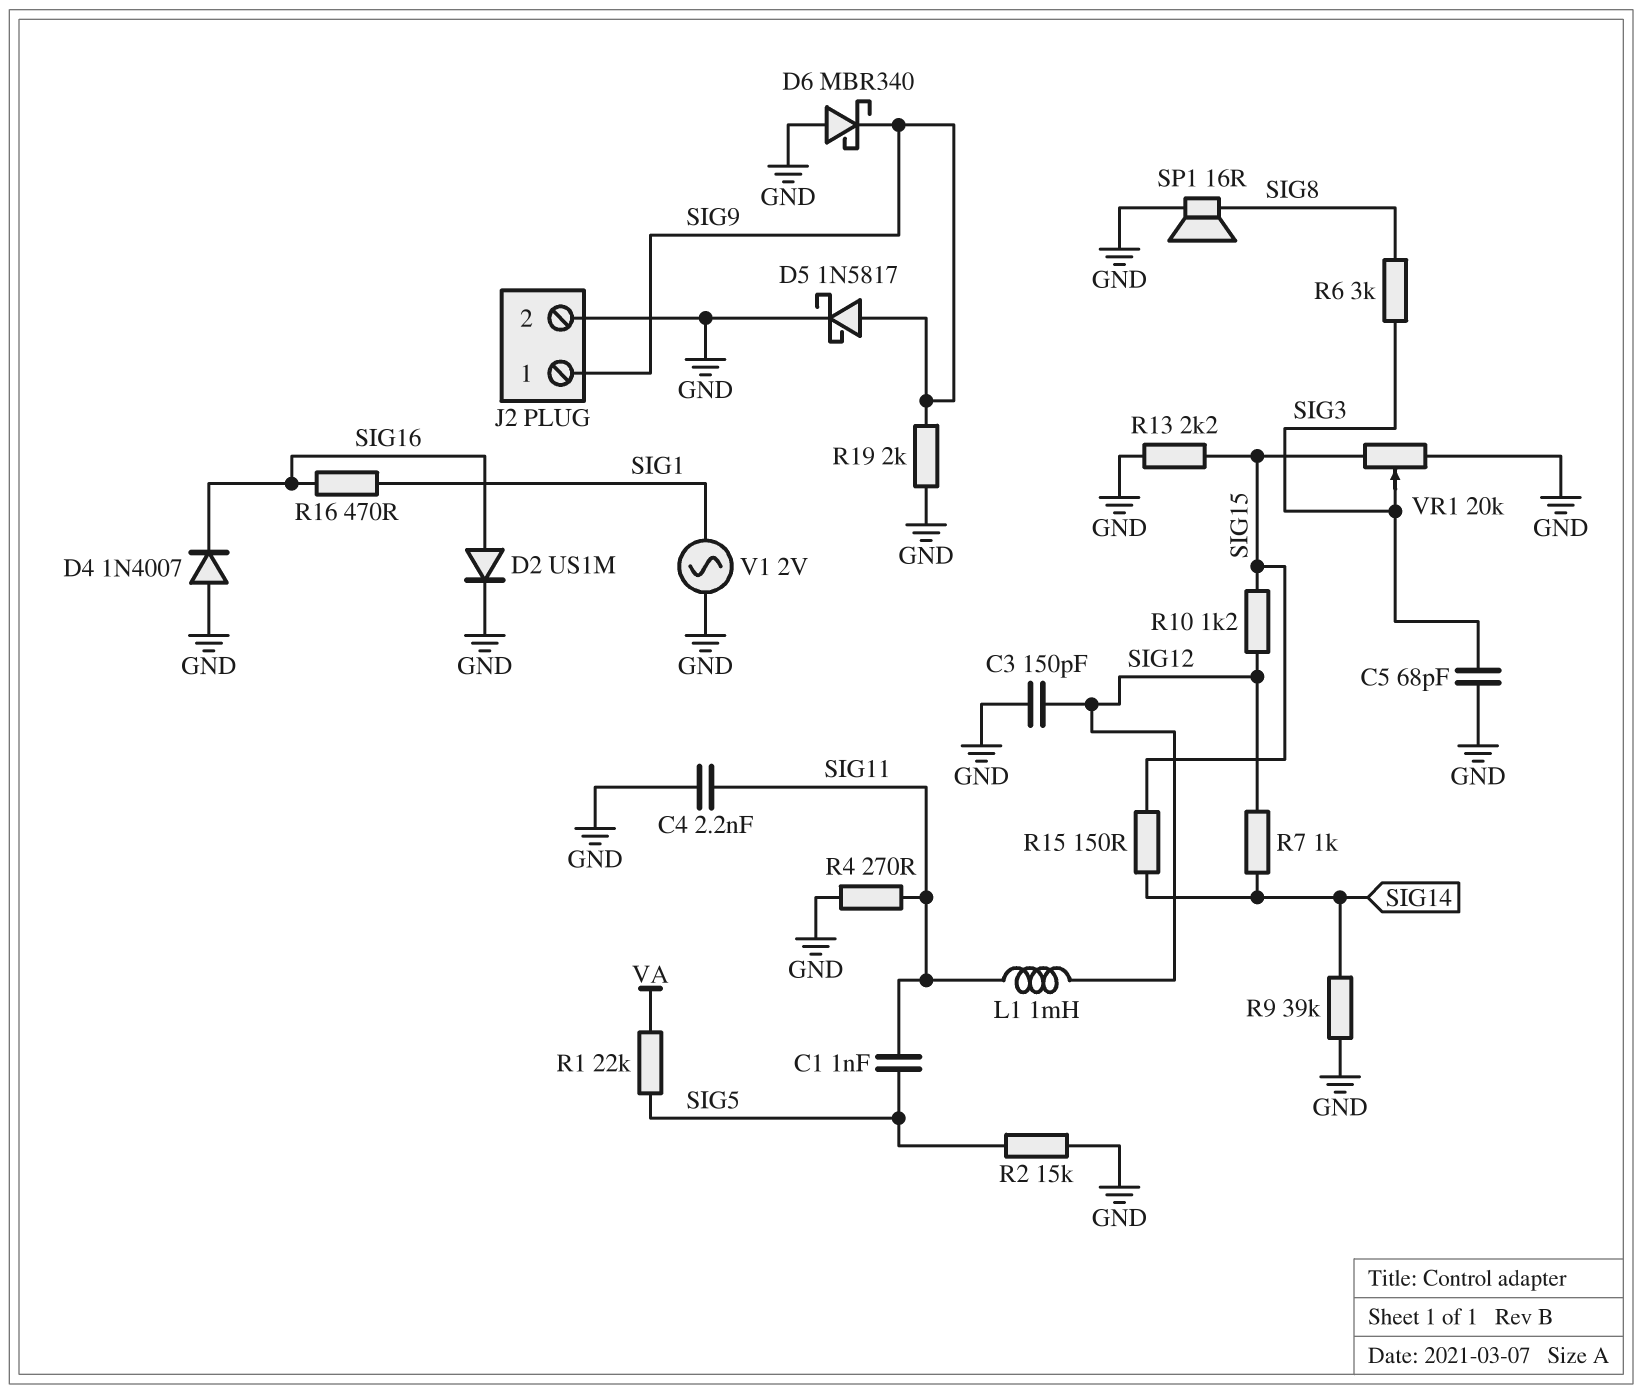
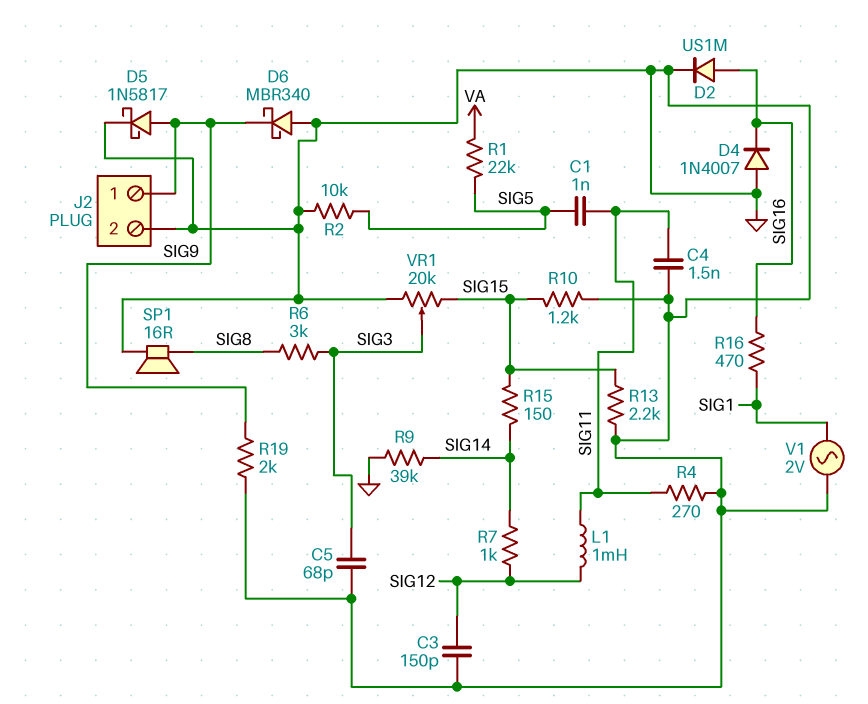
C4: 2.2nF (GND, SIG11) -> 1.5nF (GND, SIG11)
R2: 15k (GND, SIG5) -> 10k (GND, SIG5)
R10: 1.2k (SIG12, SIG15) -> 1.2k (GND, SIG15)

